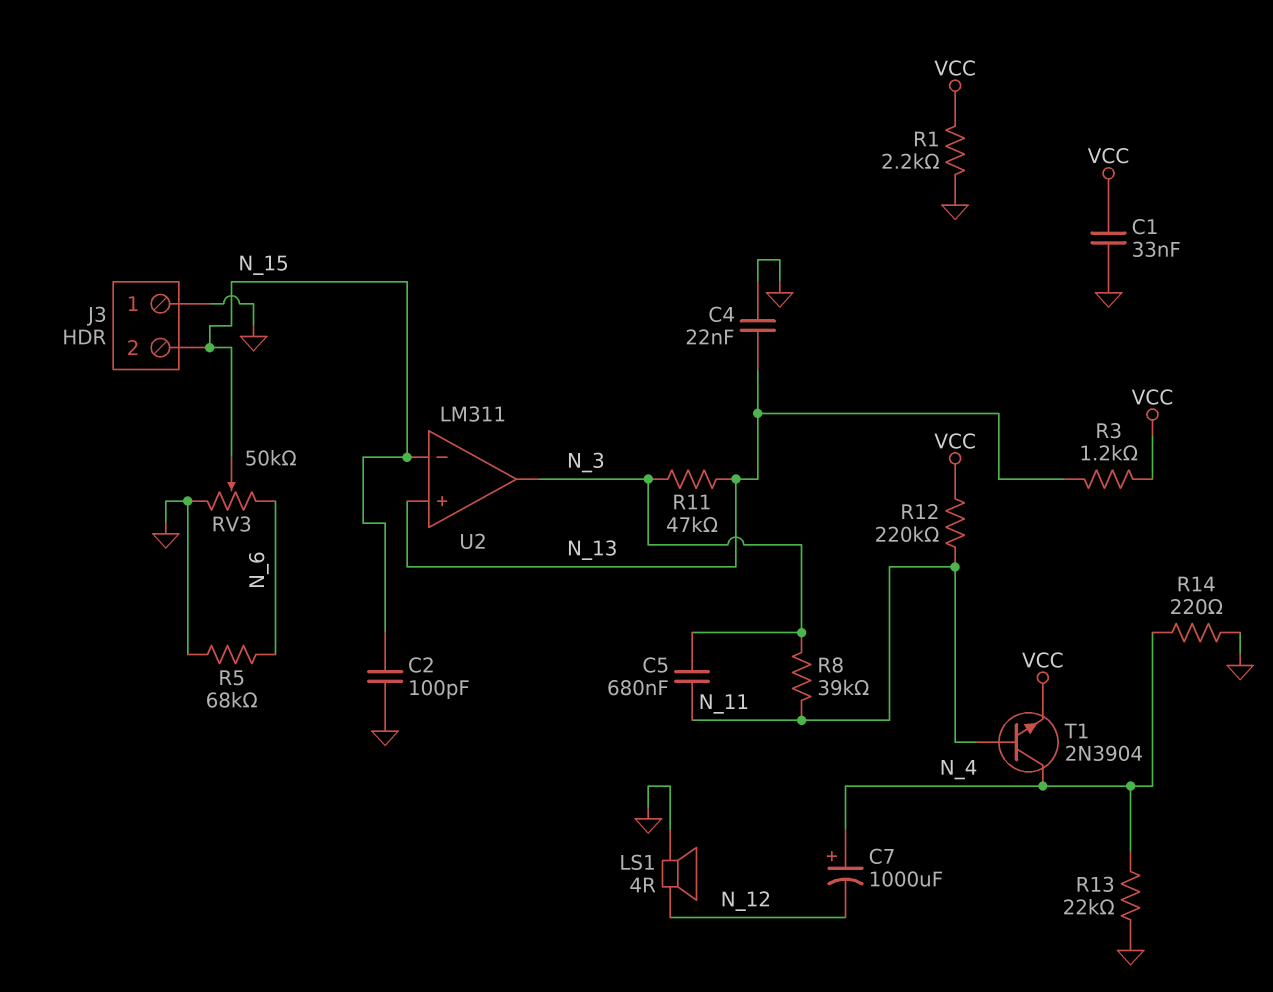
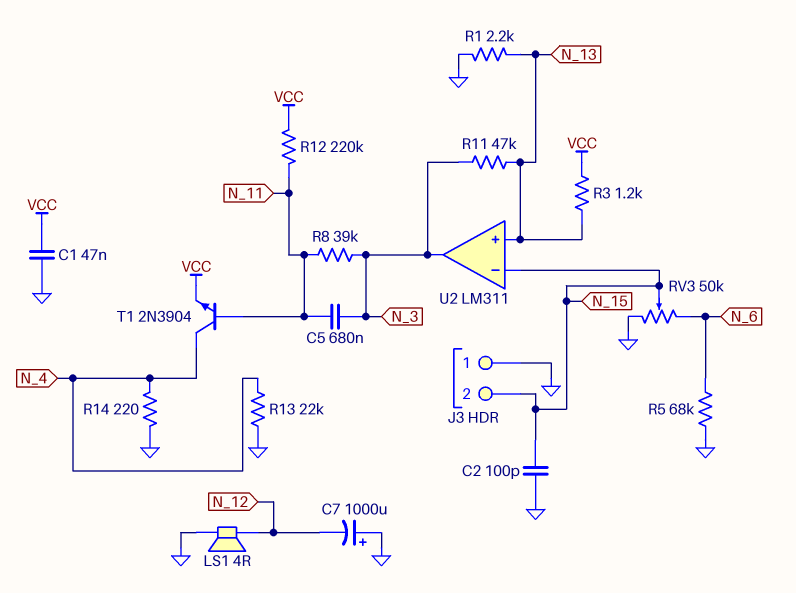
C1: 33nF (GND, VCC) -> 47nF (GND, VCC)
C4: 22nF (GND, N_13) -> none
C7: 1000uF (plus N_4, minus N_12) -> 1000uF (plus GND, minus N_12)
R1: 2.2k (GND, VCC) -> 2.2k (GND, N_13)

